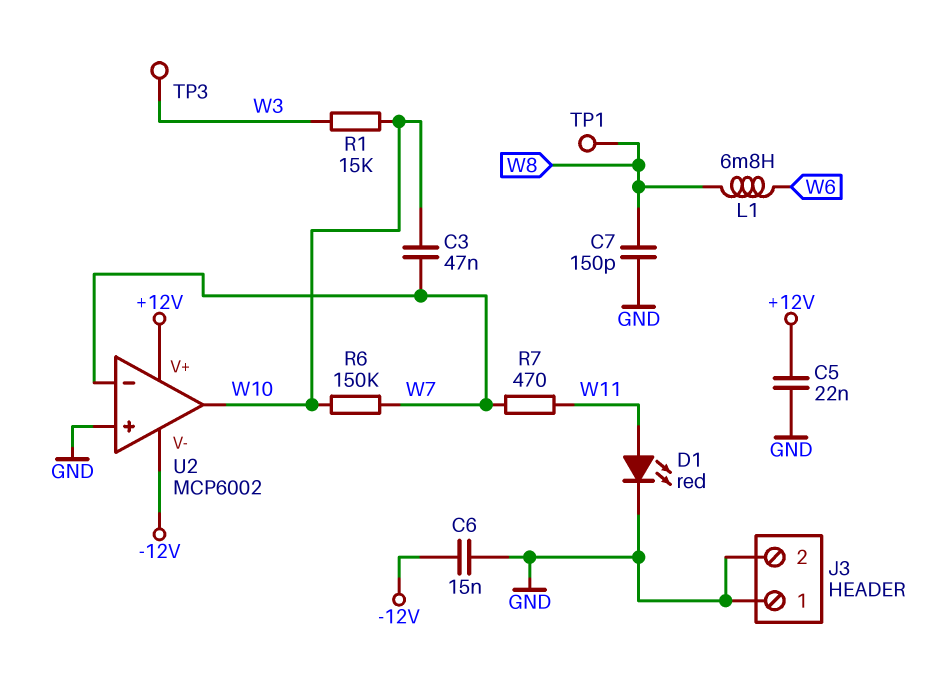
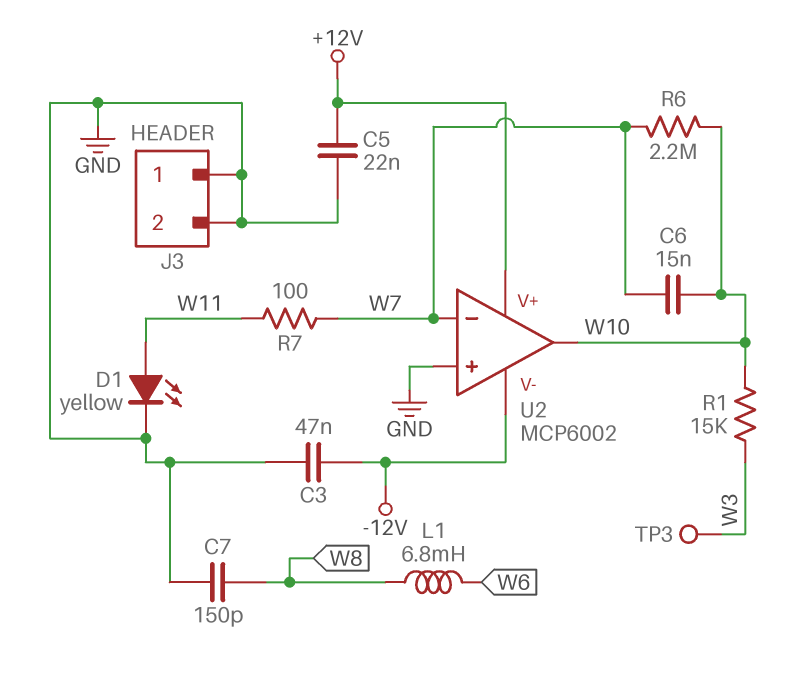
C3: 47nF (W7, W10) -> 47nF (-12V, GND)
C6: 15nF (-12V, GND) -> 15nF (W7, W10)
D1: LED red (A W11, K GND) -> LED yellow (A W11, K GND)
R6: 150k (W7, W10) -> 2.2M (W7, W10)
R7: 470 (W7, W11) -> 100 (W7, W11)
TP1: test point (W8) -> none

